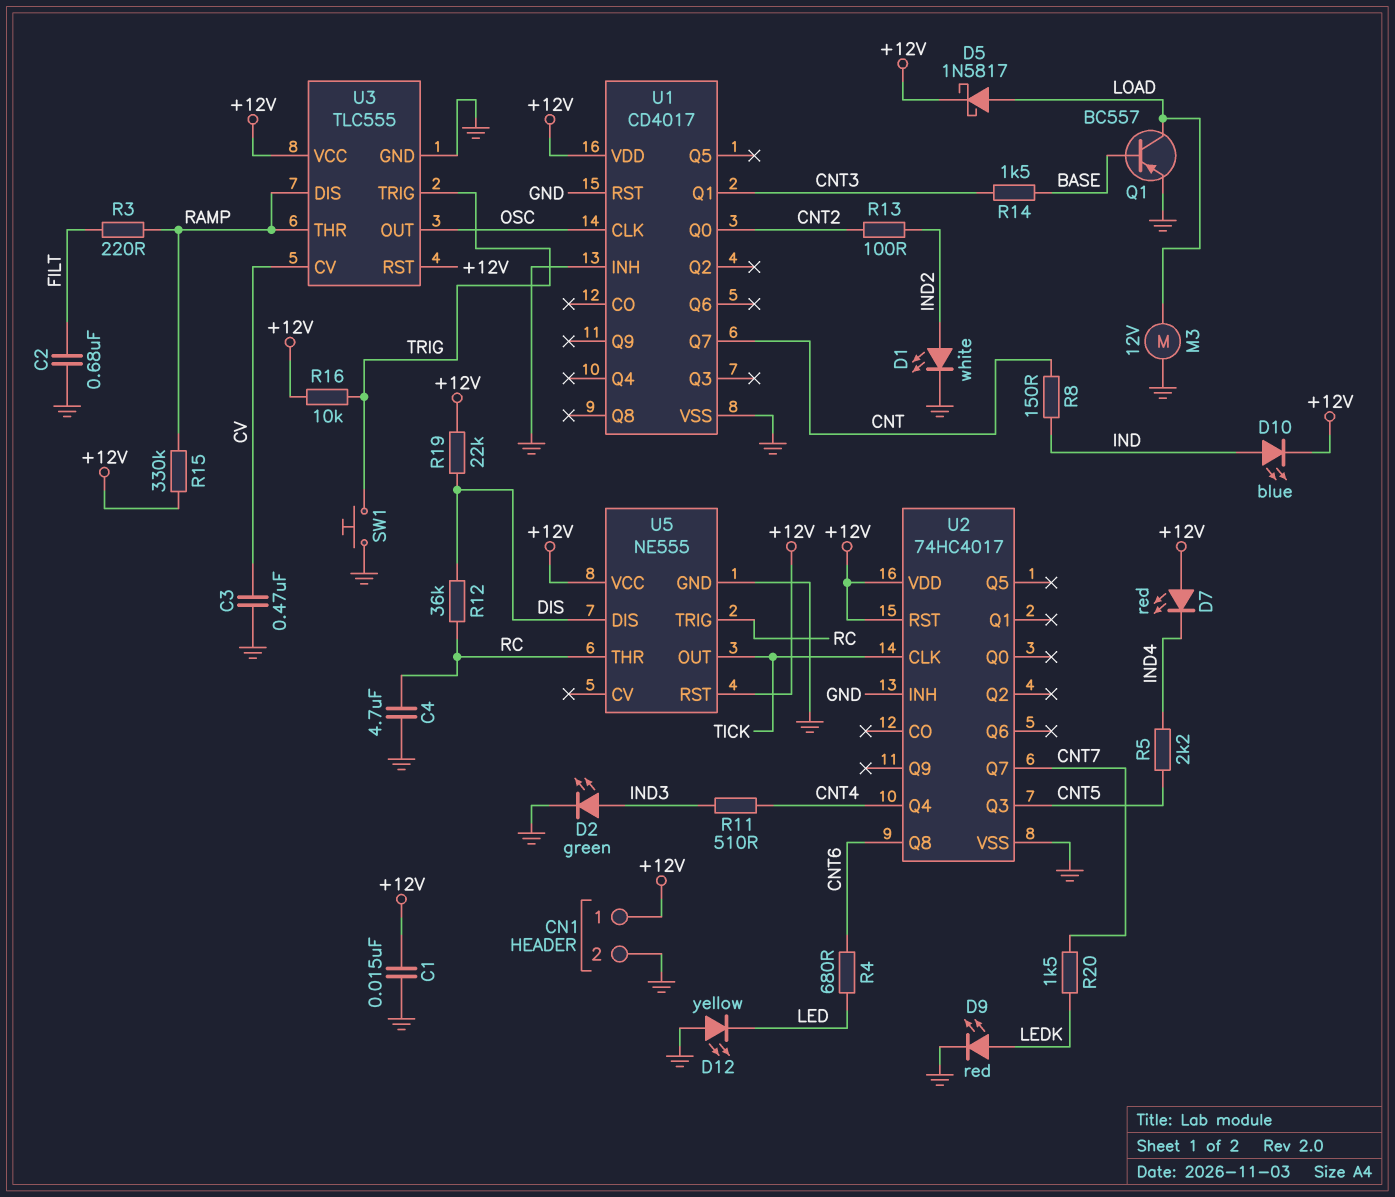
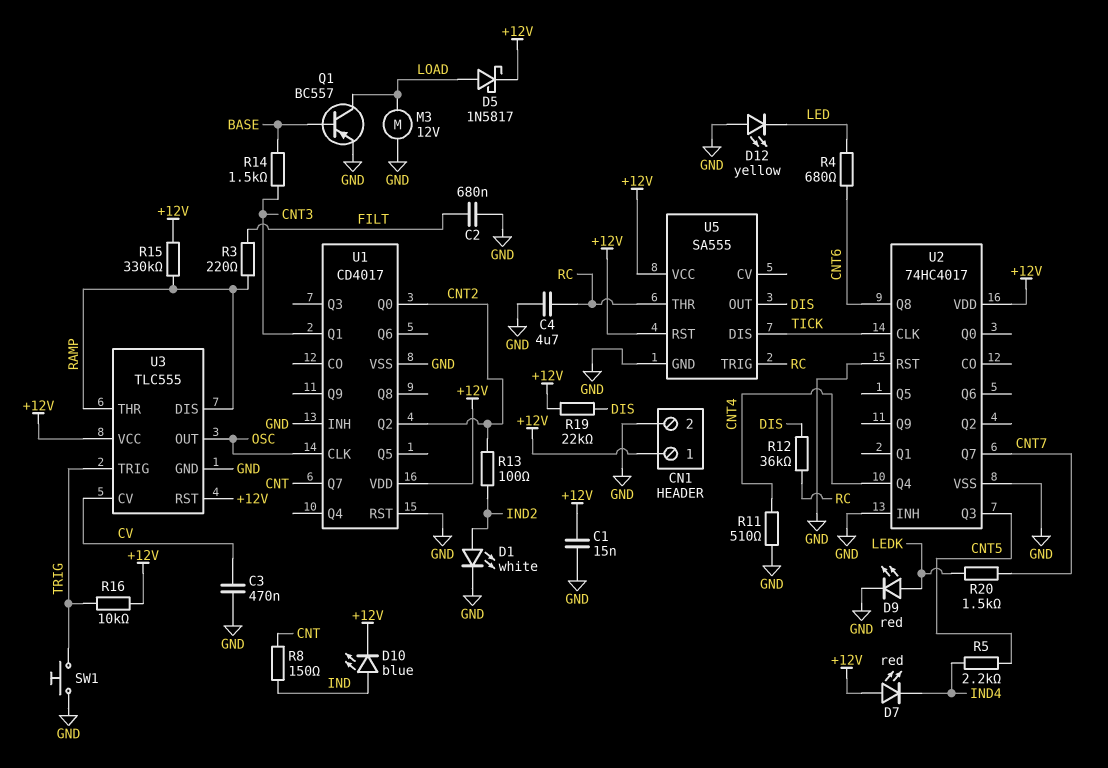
D2: LED green (A IND3, K GND) -> none
R11: 510 (CNT4, IND3) -> 510 (CNT4, GND)
U1 pin Q2: none -> CNT2
U2 pin RST: +12V -> GND
U5: NE555 -> SA555
U5 pin DIS: DIS -> TICK
U5 pin OUT: TICK -> DIS

